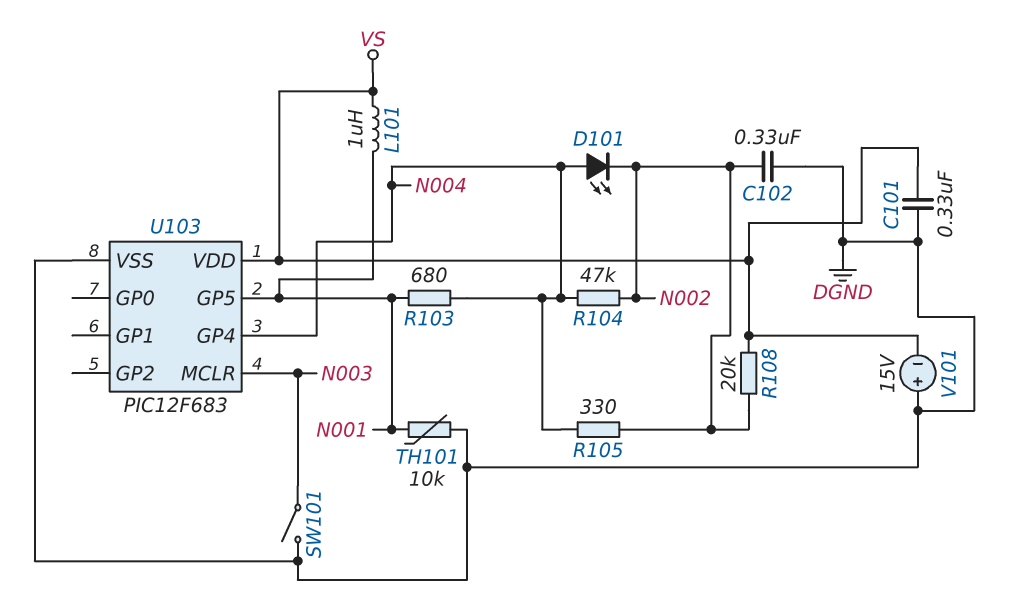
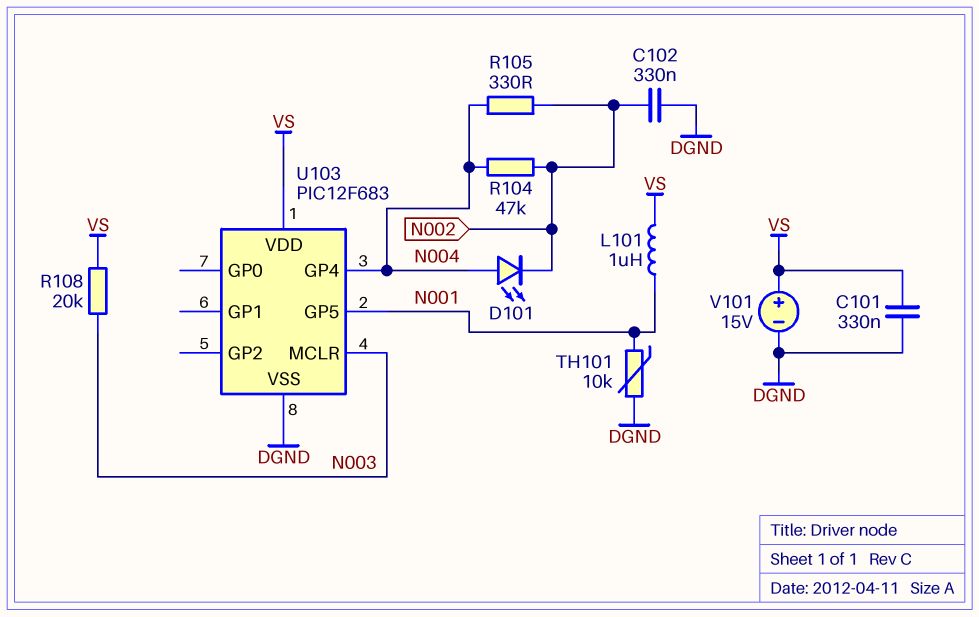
R103: 680 (N001, N004) -> none
R108: 20k (N002, VS) -> 20k (N003, VS)
SW101: switch (DGND, N003) -> none
V101: 15V (plus DGND, minus VS) -> 15V (plus VS, minus DGND)

